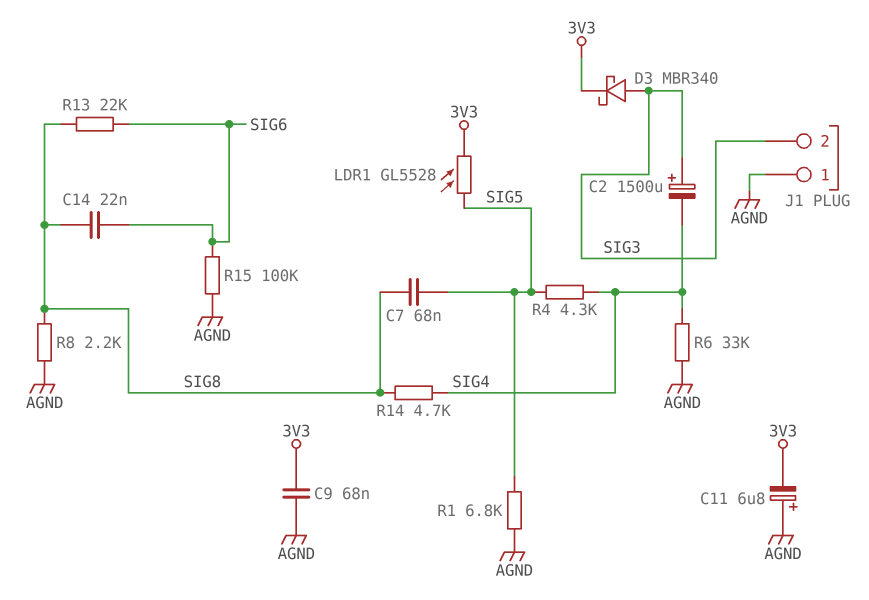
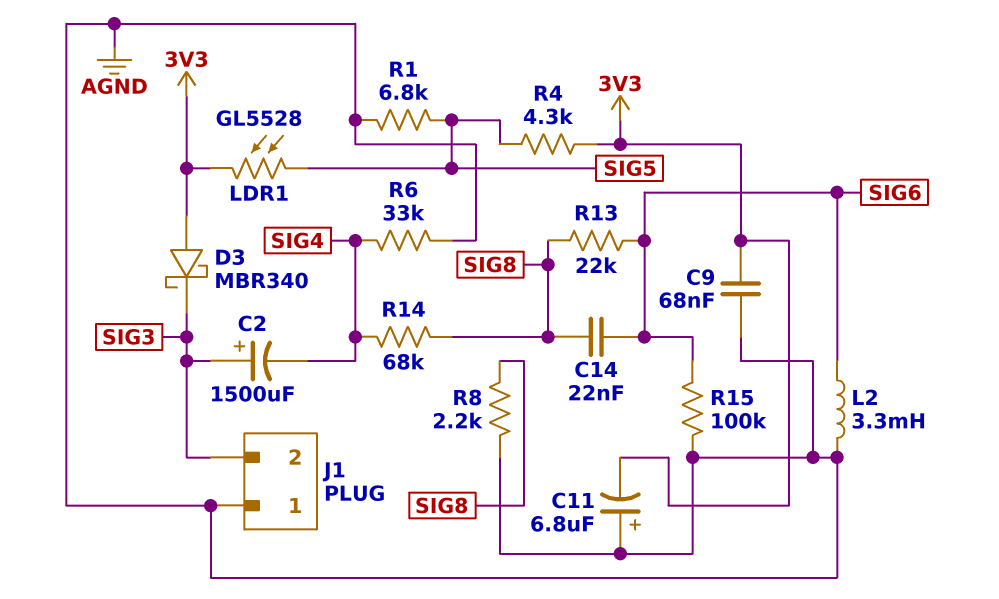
C7: 68nF (SIG5, SIG8) -> none
D3: schottky MBR340 (A SIG3, K 3V3) -> schottky MBR340 (A 3V3, K SIG3)
L2: none -> 3.3mH (AGND, SIG6)
R4: 4.3k (SIG4, SIG5) -> 4.3k (3V3, SIG5)
R14: 4.7k (SIG4, SIG8) -> 68k (SIG4, SIG8)

